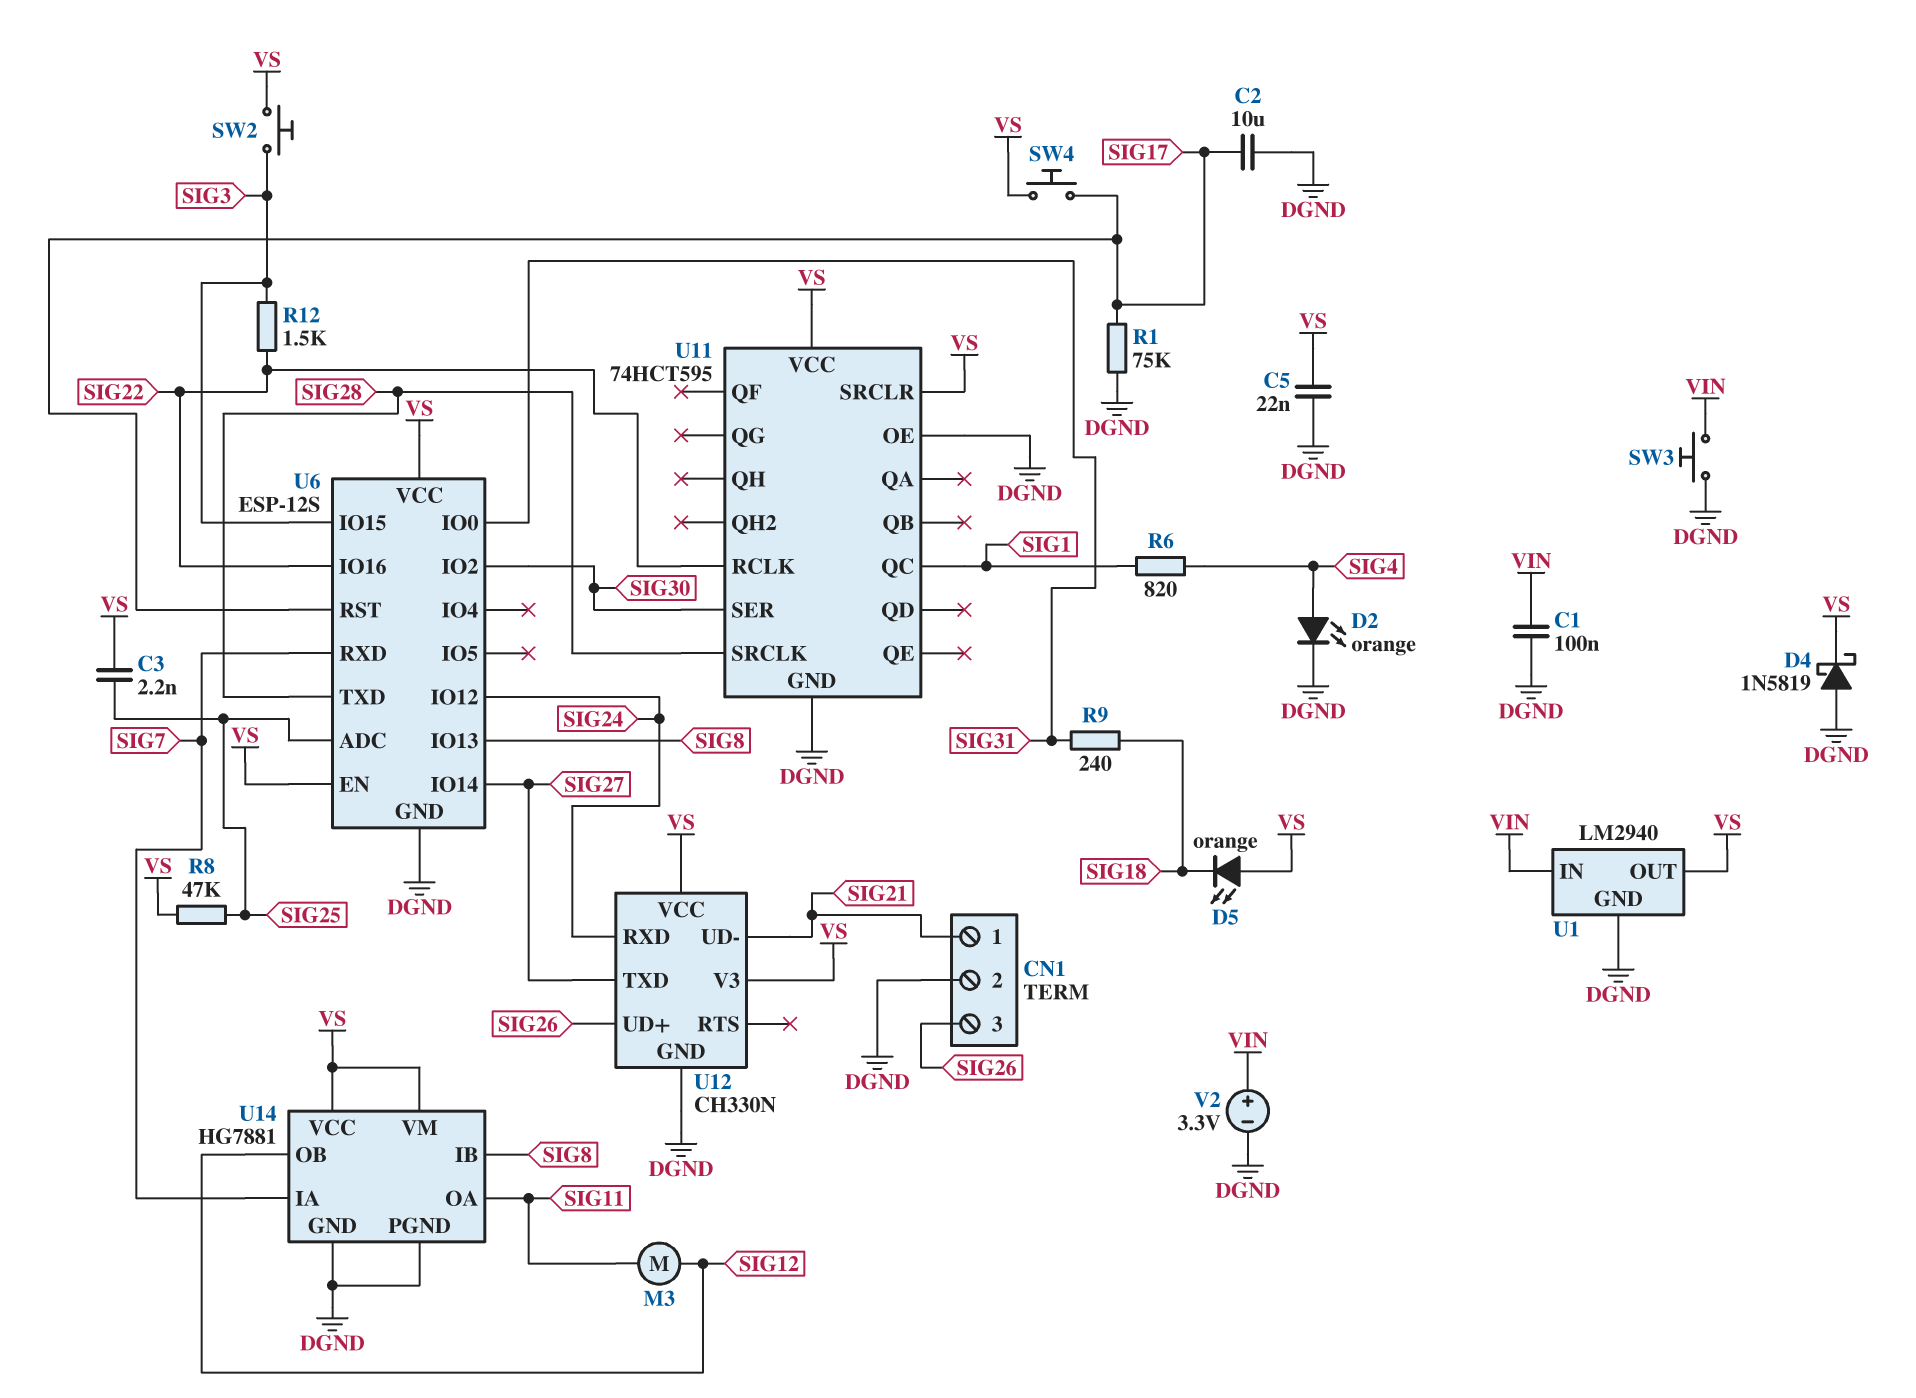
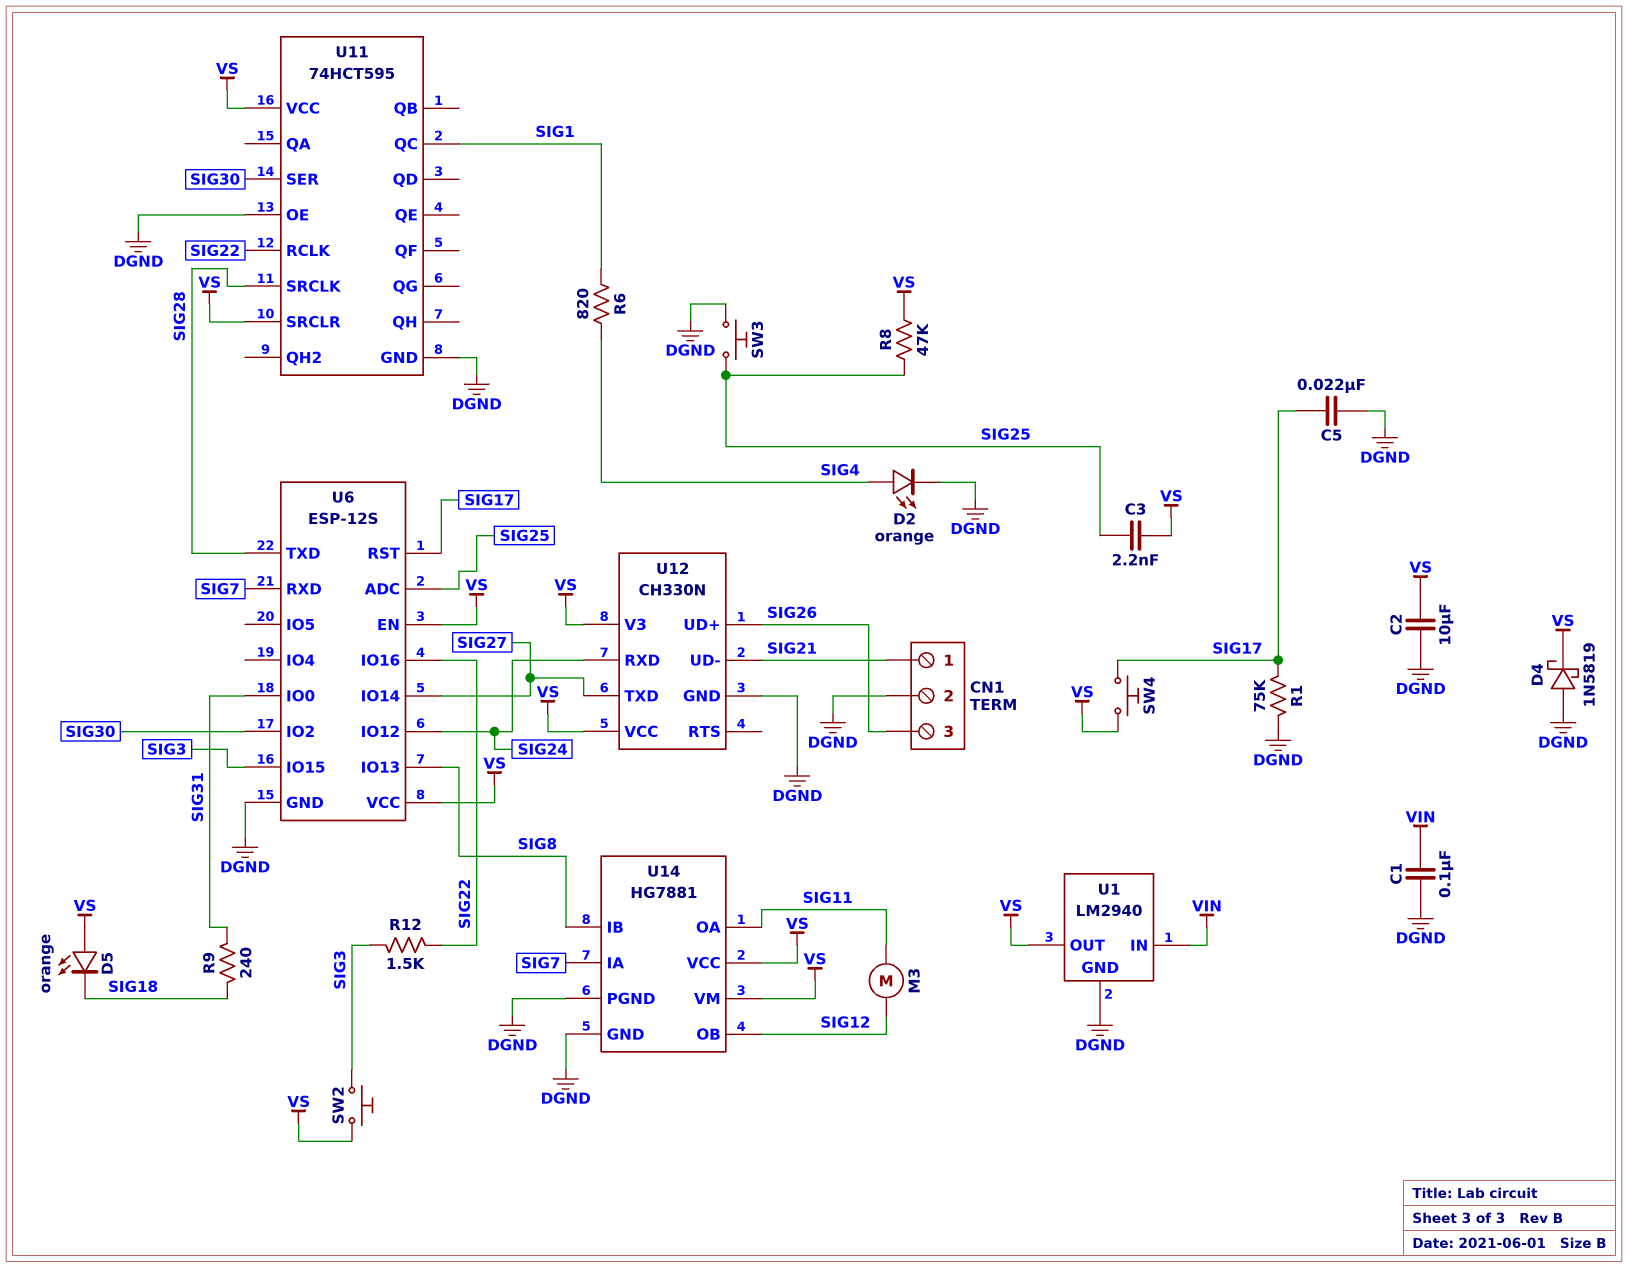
C2: 10uF (DGND, SIG17) -> 10uF (DGND, VS)
C5: 22nF (DGND, VS) -> 22nF (DGND, SIG17)
SW3: button (DGND, VIN) -> button (DGND, SIG25)
V2: 3.3V (plus VIN, minus DGND) -> none

